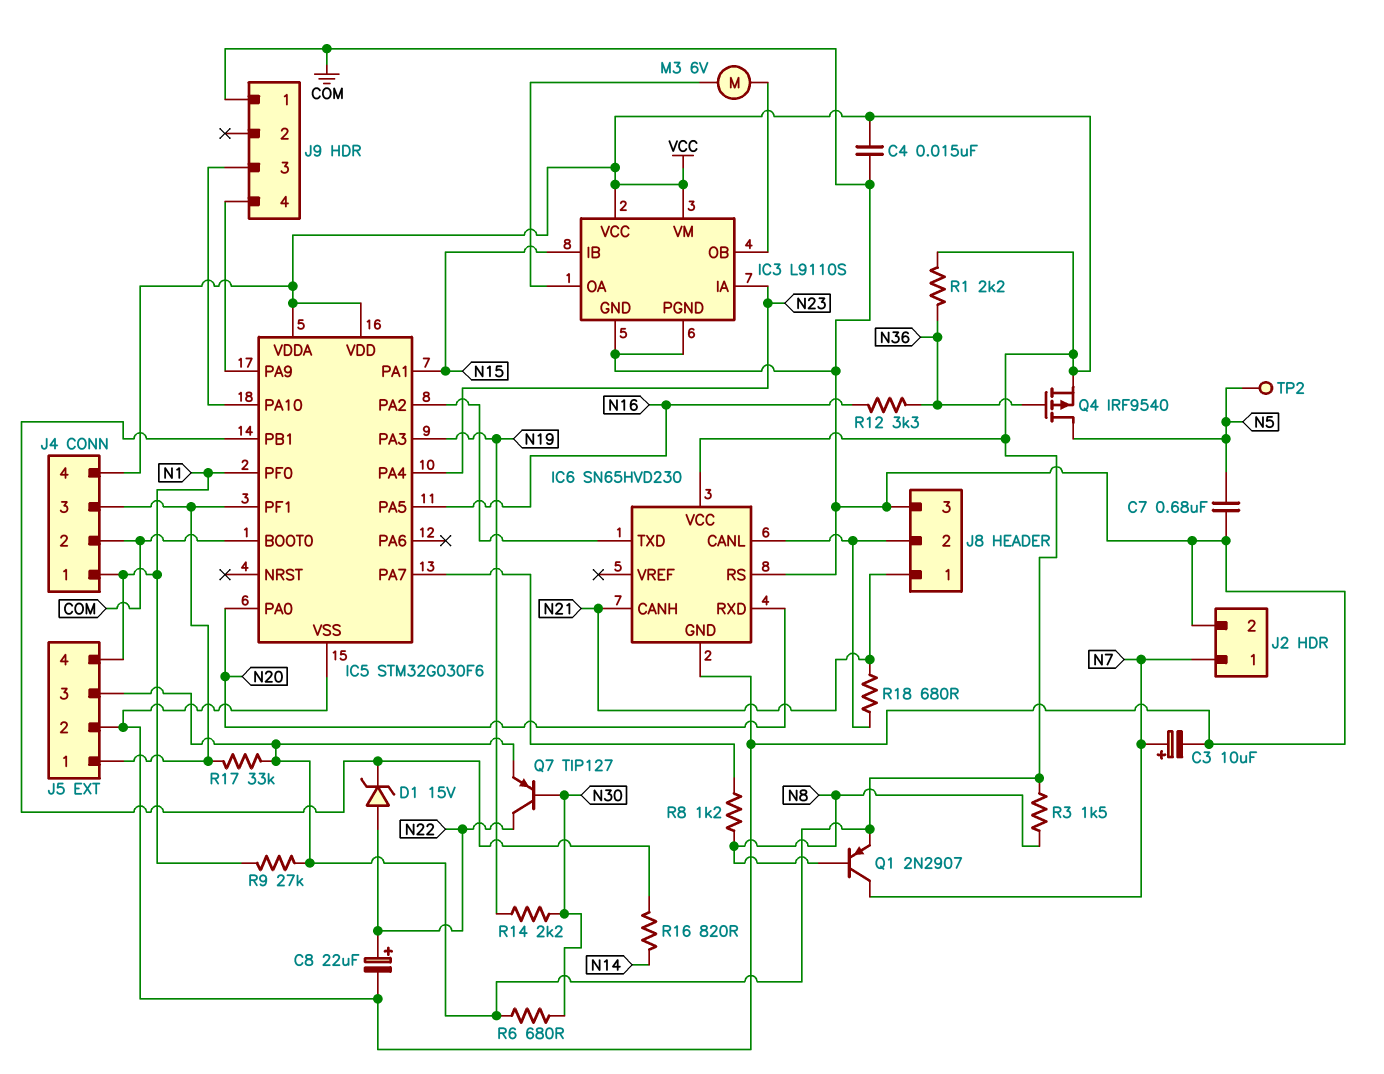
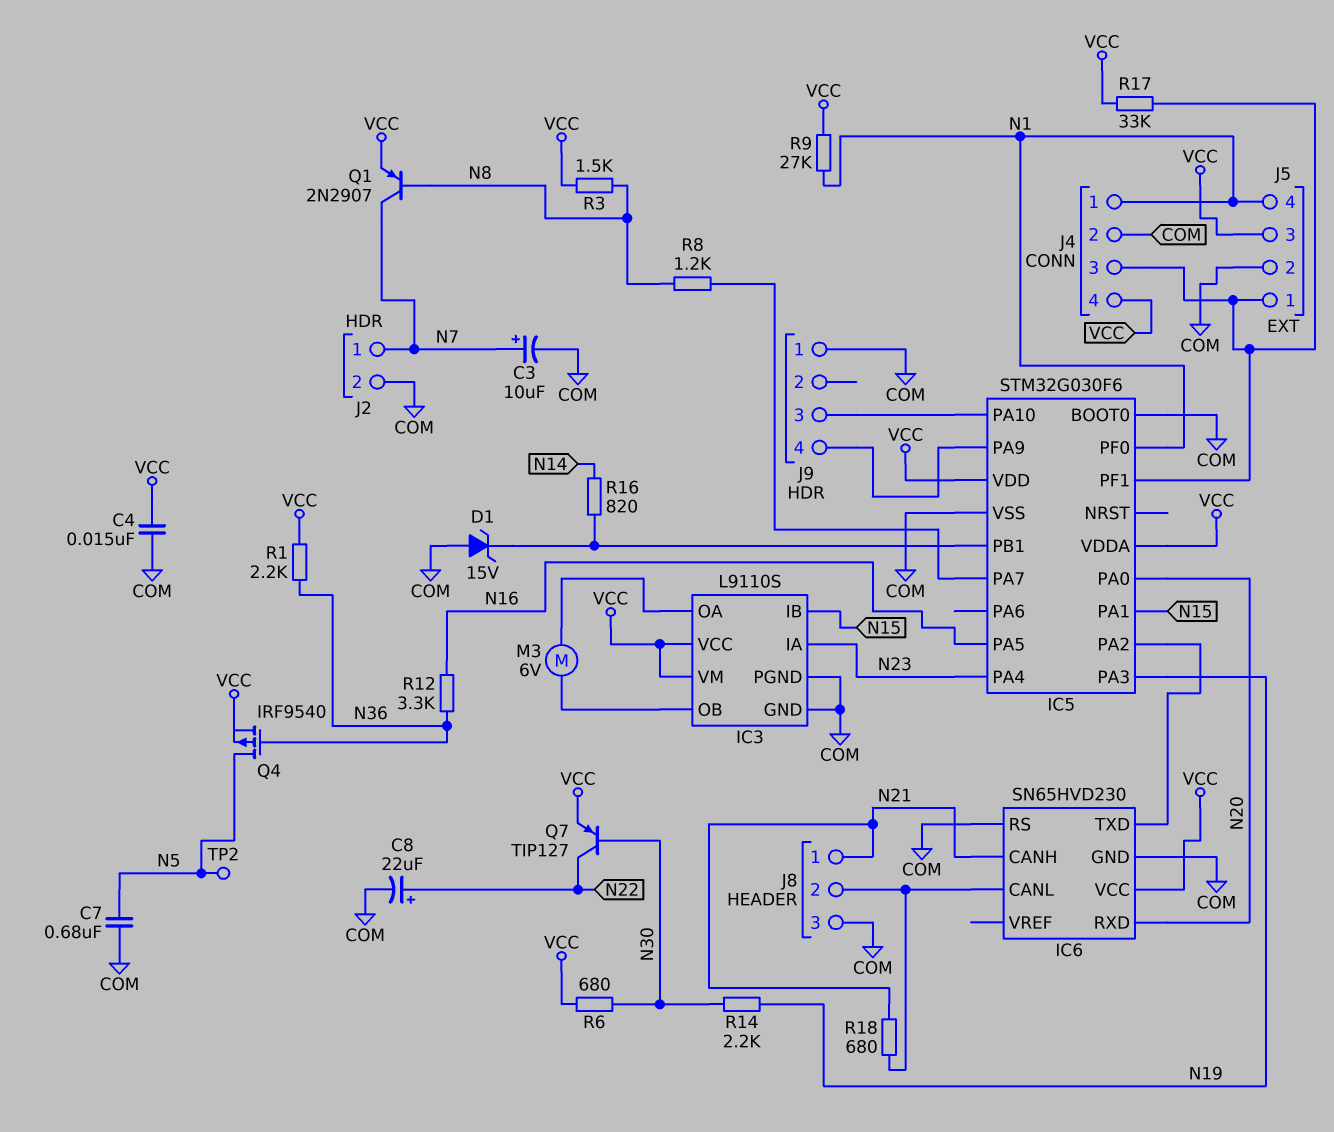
D1: zener 15V (A N22, K IC5/PB1) -> zener 15V (A COM, K IC5/PB1)

